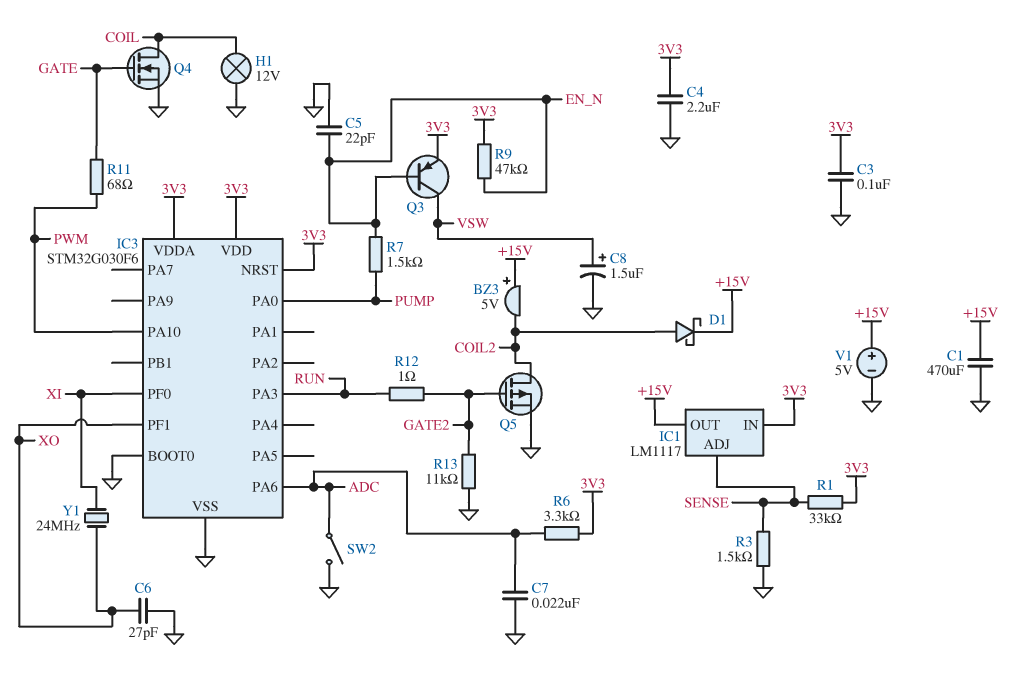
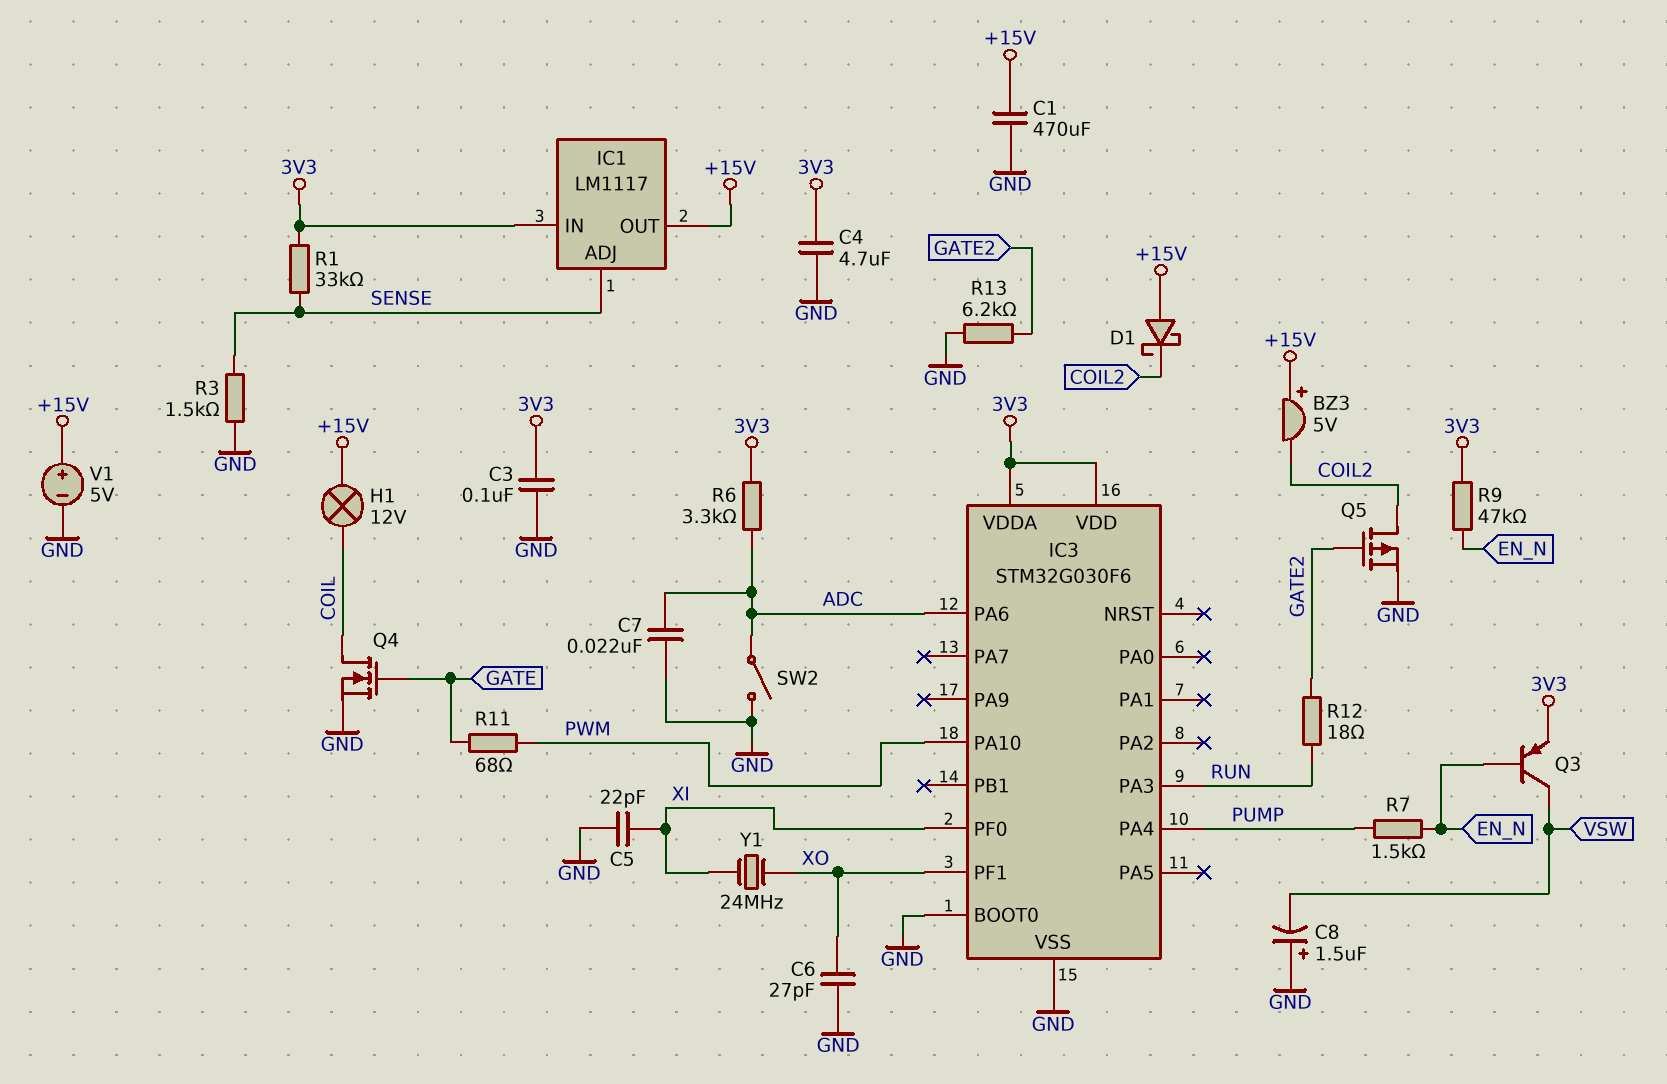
C4: 2.2uF (3V3, GND) -> 4.7uF (3V3, GND)
C5: 22pF (EN_N, GND) -> 22pF (GND, XI)
C8: 1.5uF (plus VSW, minus GND) -> 1.5uF (plus GND, minus VSW)
D1: schottky (A COIL2, K +15V) -> schottky (A +15V, K COIL2)
H1: lamp 12V (COIL, GND) -> lamp 12V (+15V, COIL)
IC3 pin NRST: 3V3 -> none
IC3 pin PA0: PUMP -> none
IC3 pin PA4: none -> PUMP
R12: 1 (GATE2, RUN) -> 18 (GATE2, RUN)
R13: 11k (GATE2, GND) -> 6.2k (GATE2, GND)

